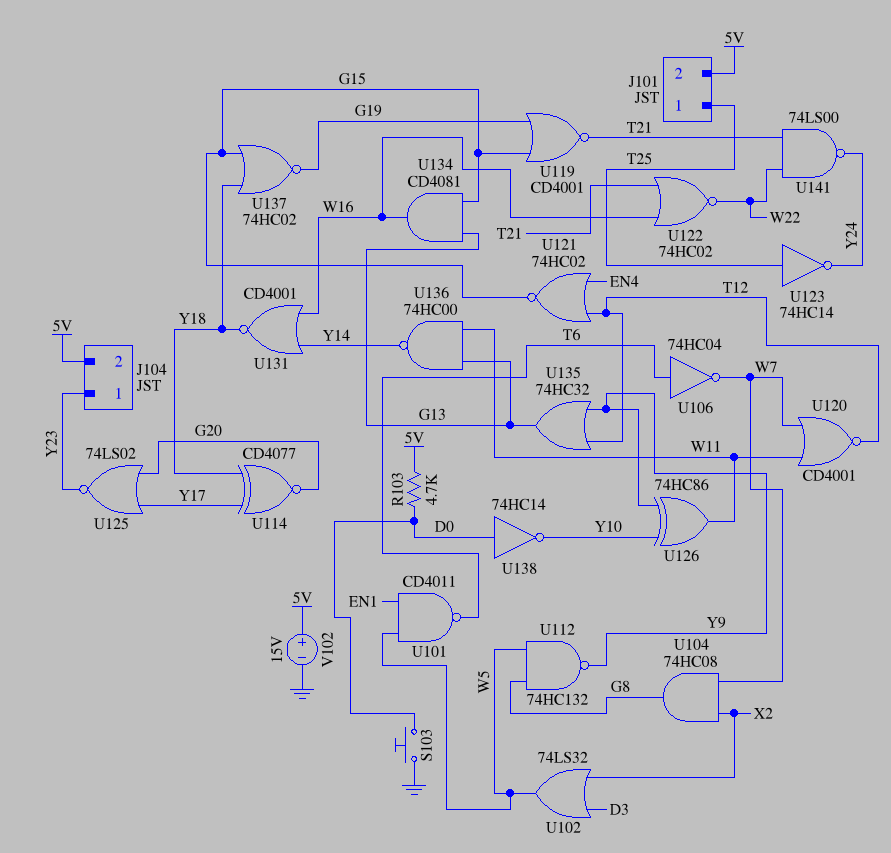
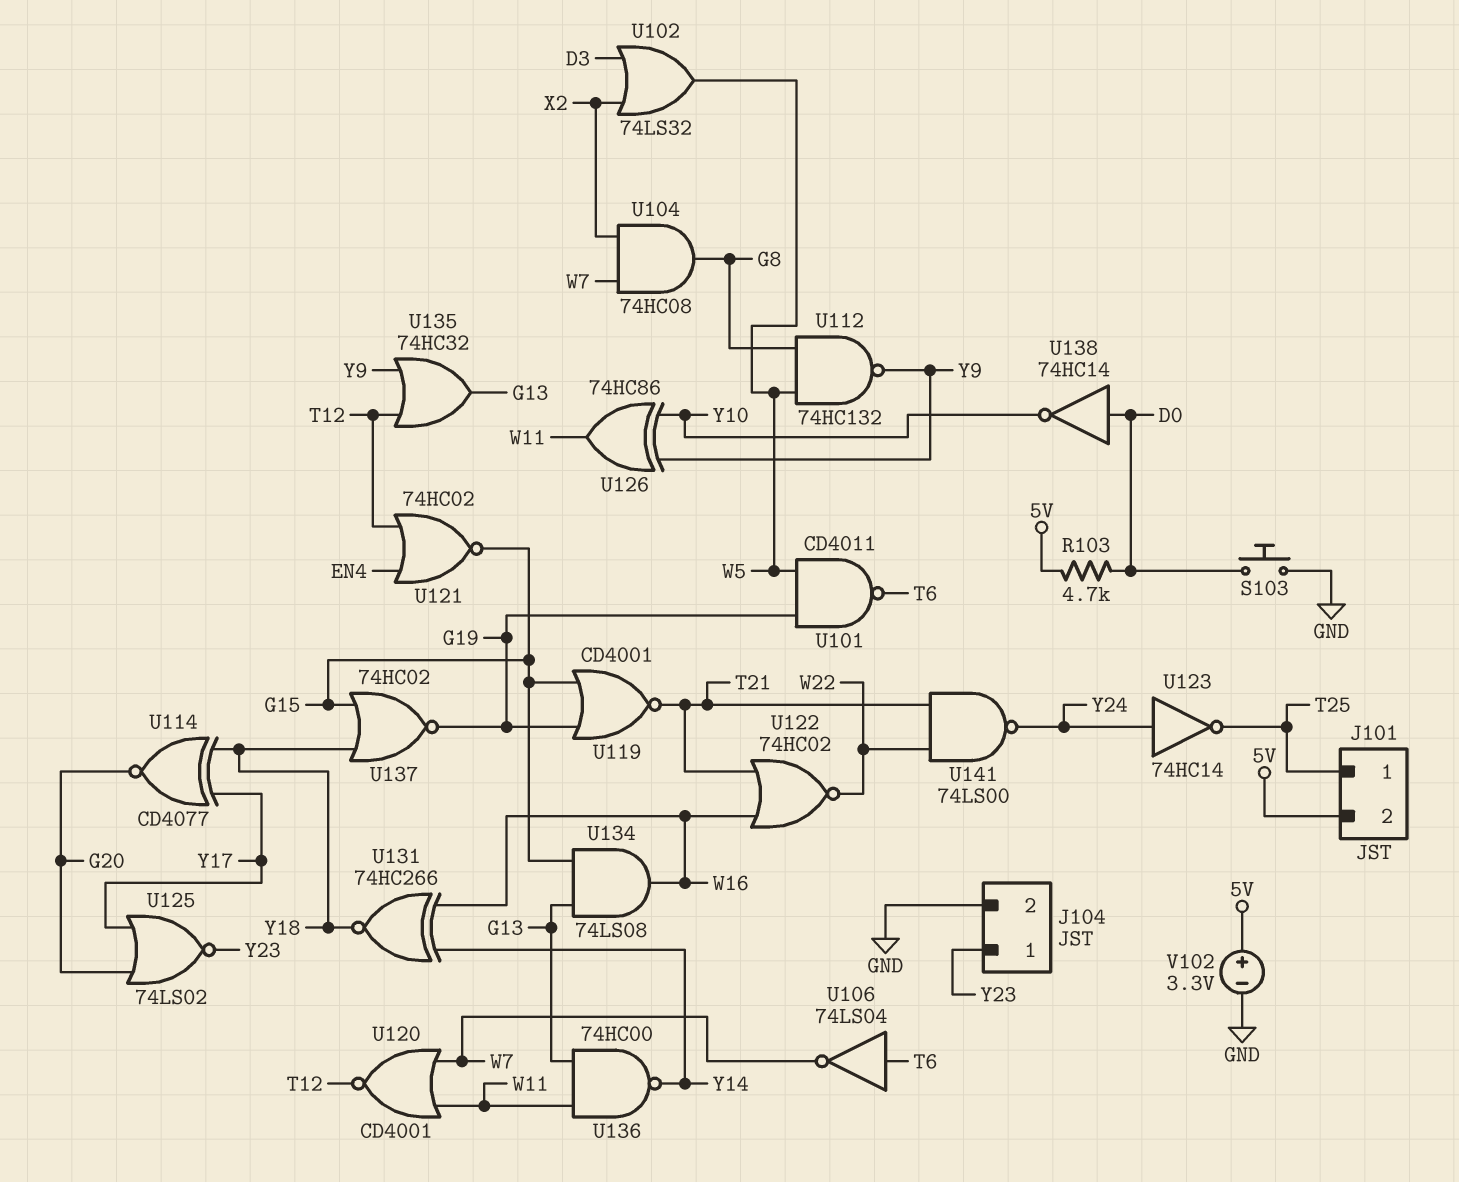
J104 pin 2: 5V -> GND
U101: NAND CD4011 (in EN1, in W5, out T6) -> NAND CD4011 (in G19, in W5, out T6)
U106: NOT 74HC04 (in T6, out W7) -> NOT 74LS04 (in T6, out W7)
U123: NOT 74HC14 (in T25, out Y24) -> NOT 74HC14 (in Y24, out T25)
U131: NOR CD4001 (in W16, in Y14, out Y18) -> XNOR 74HC266 (in W16, in Y14, out Y18)
U134: AND CD4081 (in G13, in G15, out W16) -> AND 74LS08 (in G13, in G15, out W16)
V102: 15V (plus 5V, minus GND) -> 3.3V (plus 5V, minus GND)

